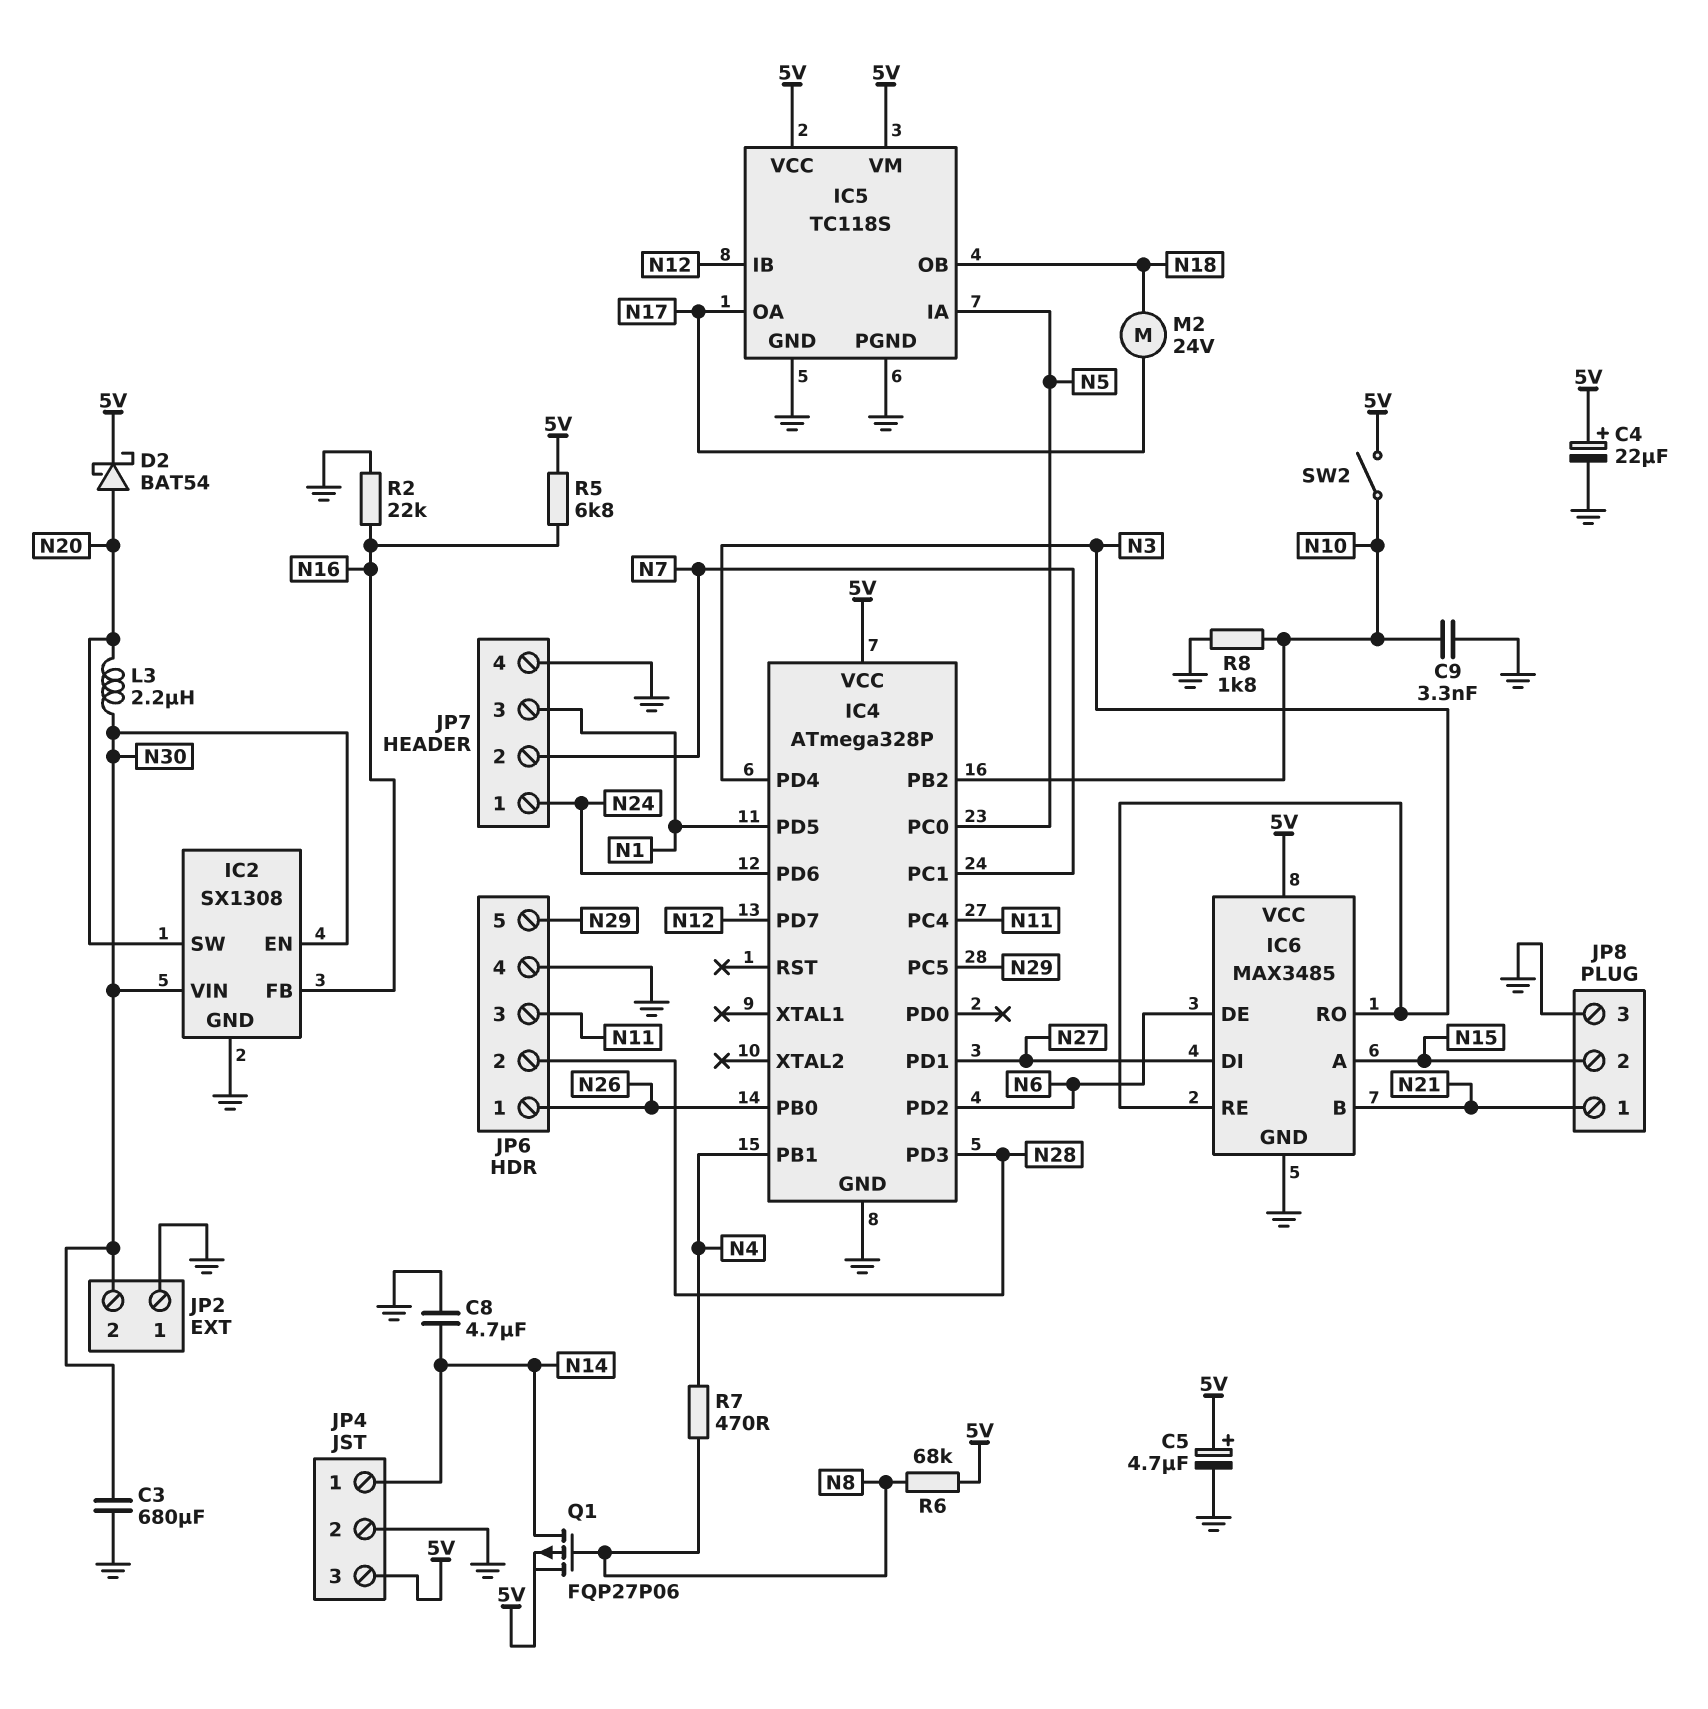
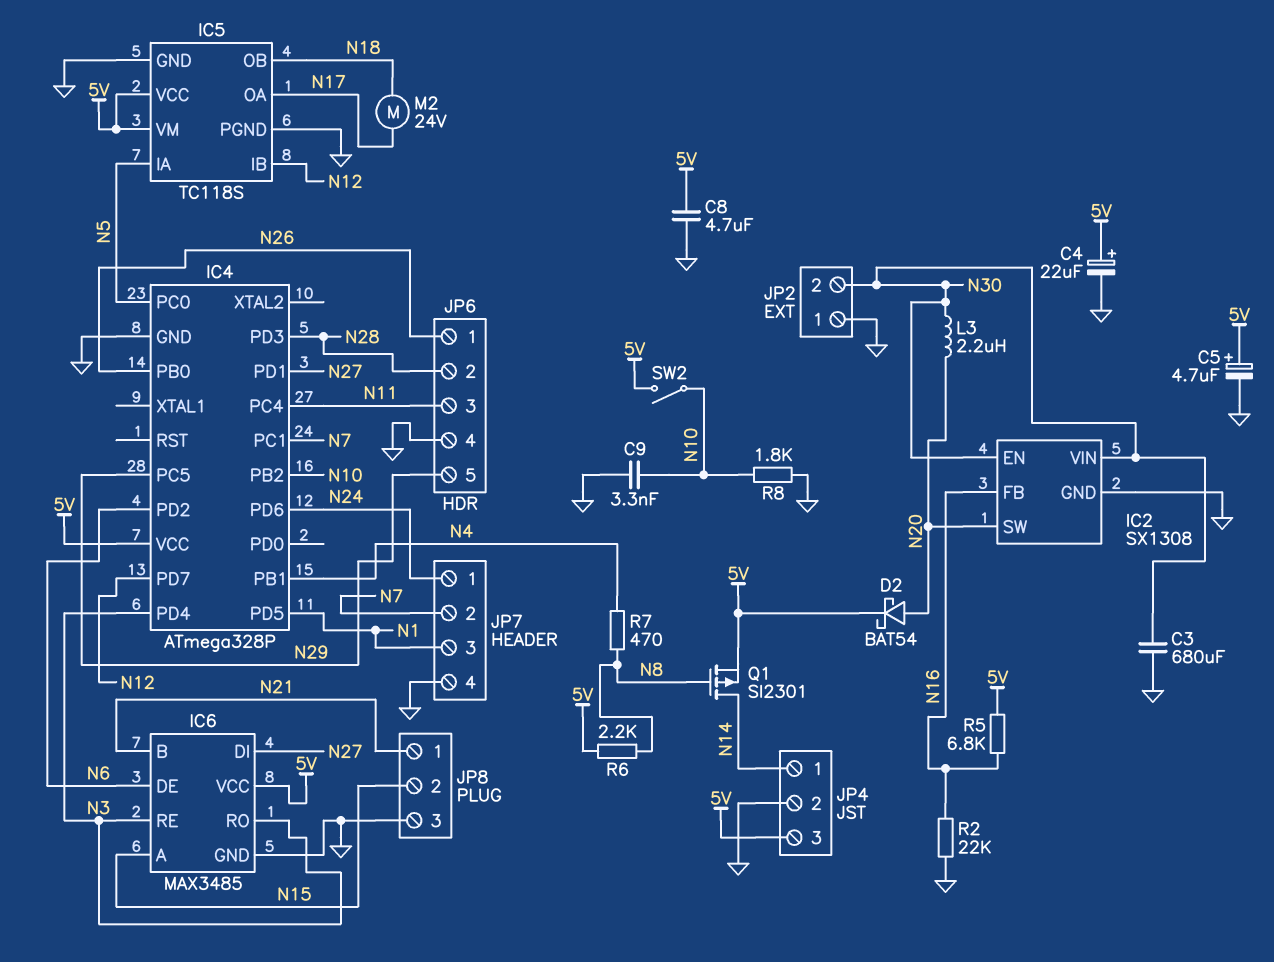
C8: 4.7uF (GND, N14) -> 4.7uF (5V, GND)
Q1: PMOS FQP27P06 (G N8, D N14, S 5V) -> PMOS SI2301 (G N8, D N14, S 5V)
R6: 68k (5V, N8) -> 2.2k (5V, N8)

